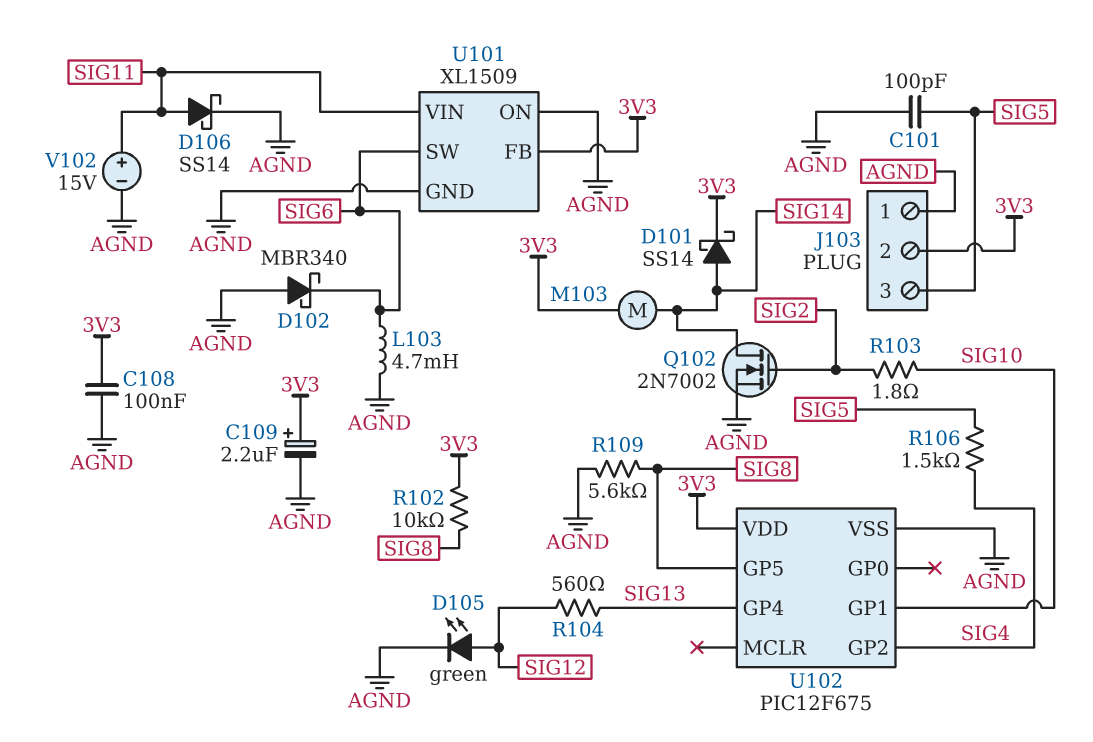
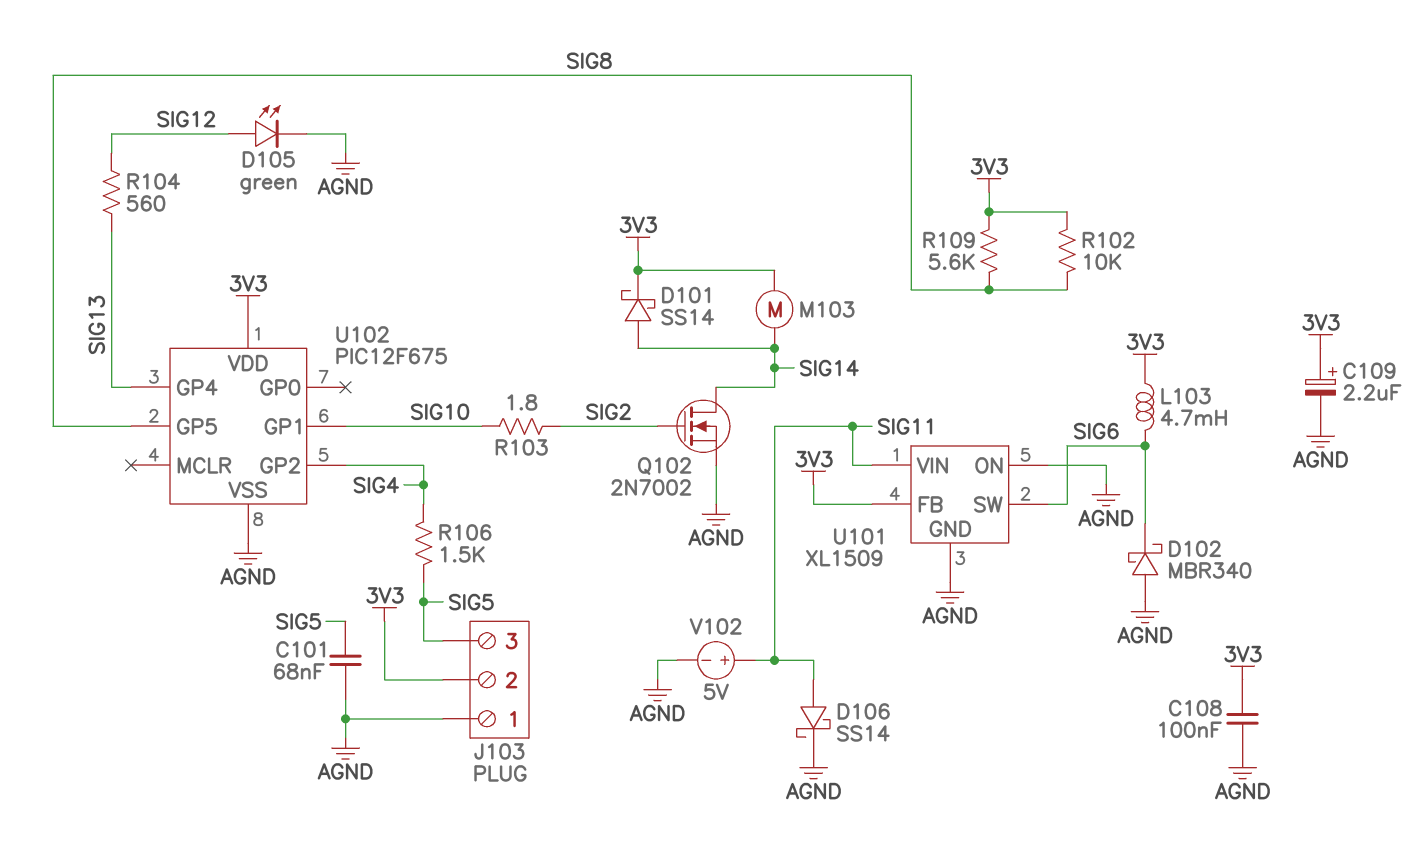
C101: 100pF (AGND, SIG5) -> 68nF (AGND, SIG5)
L103: 4.7mH (AGND, SIG6) -> 4.7mH (3V3, SIG6)
R109: 5.6k (AGND, SIG8) -> 5.6k (3V3, SIG8)
V102: 15V (plus SIG11, minus AGND) -> 5V (plus SIG11, minus AGND)

